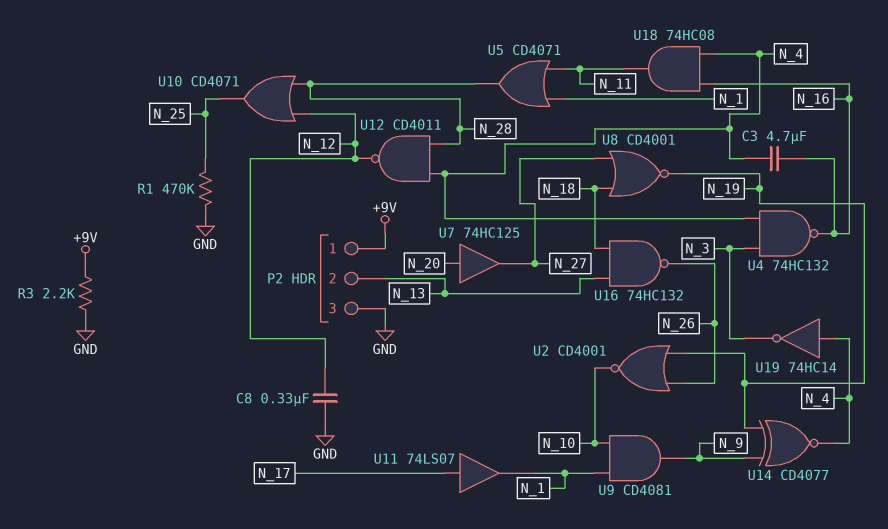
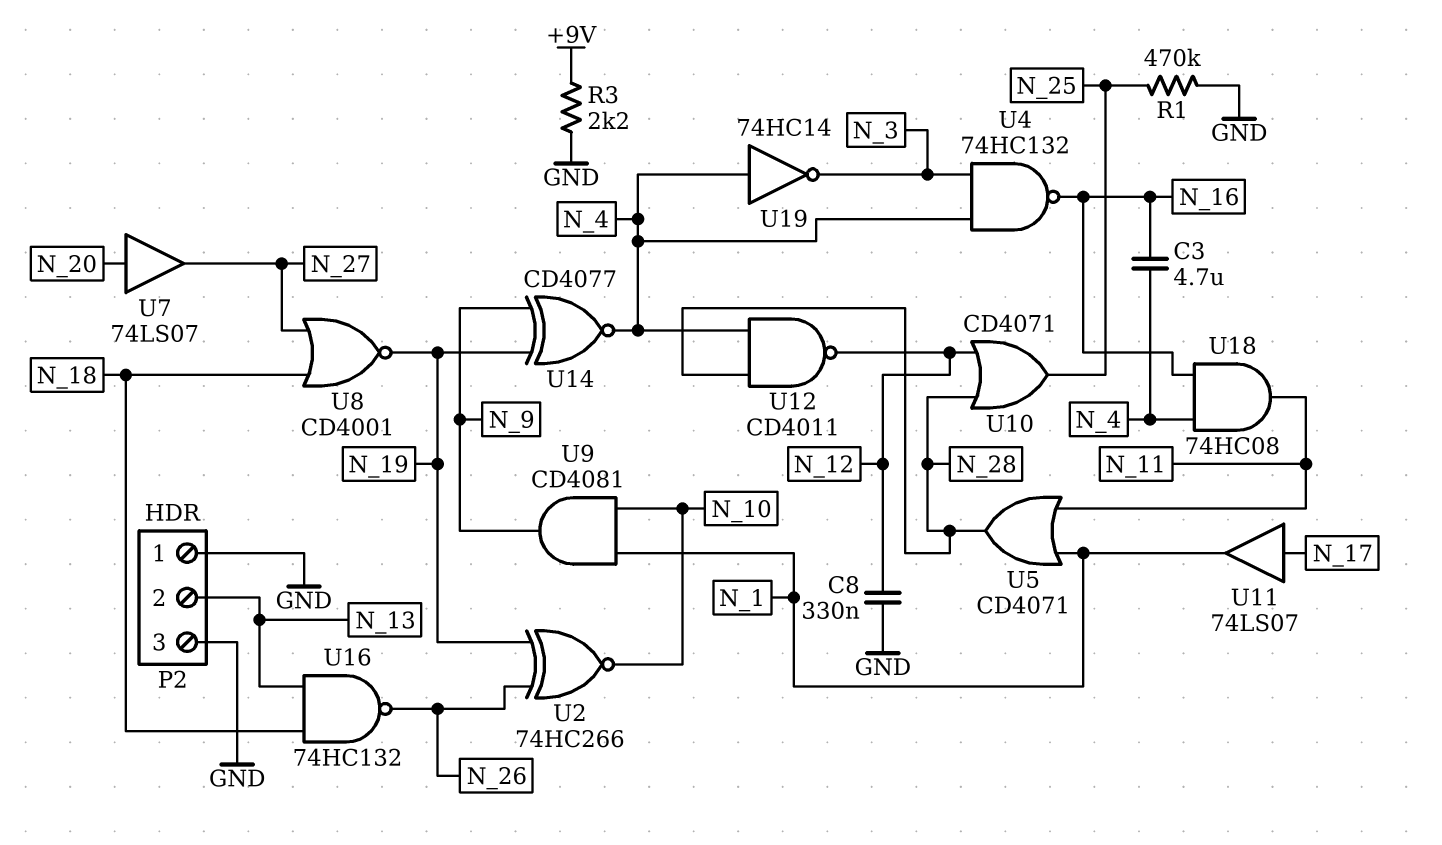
P2 pin 1: +9V -> GND
U2: NOR CD4001 (in N_19, in N_26, out N_10) -> XNOR 74HC266 (in N_19, in N_26, out N_10)
U7: buffer 74HC125 (in N_20, out N_27) -> buffer 74LS07 (in N_20, out N_27)

